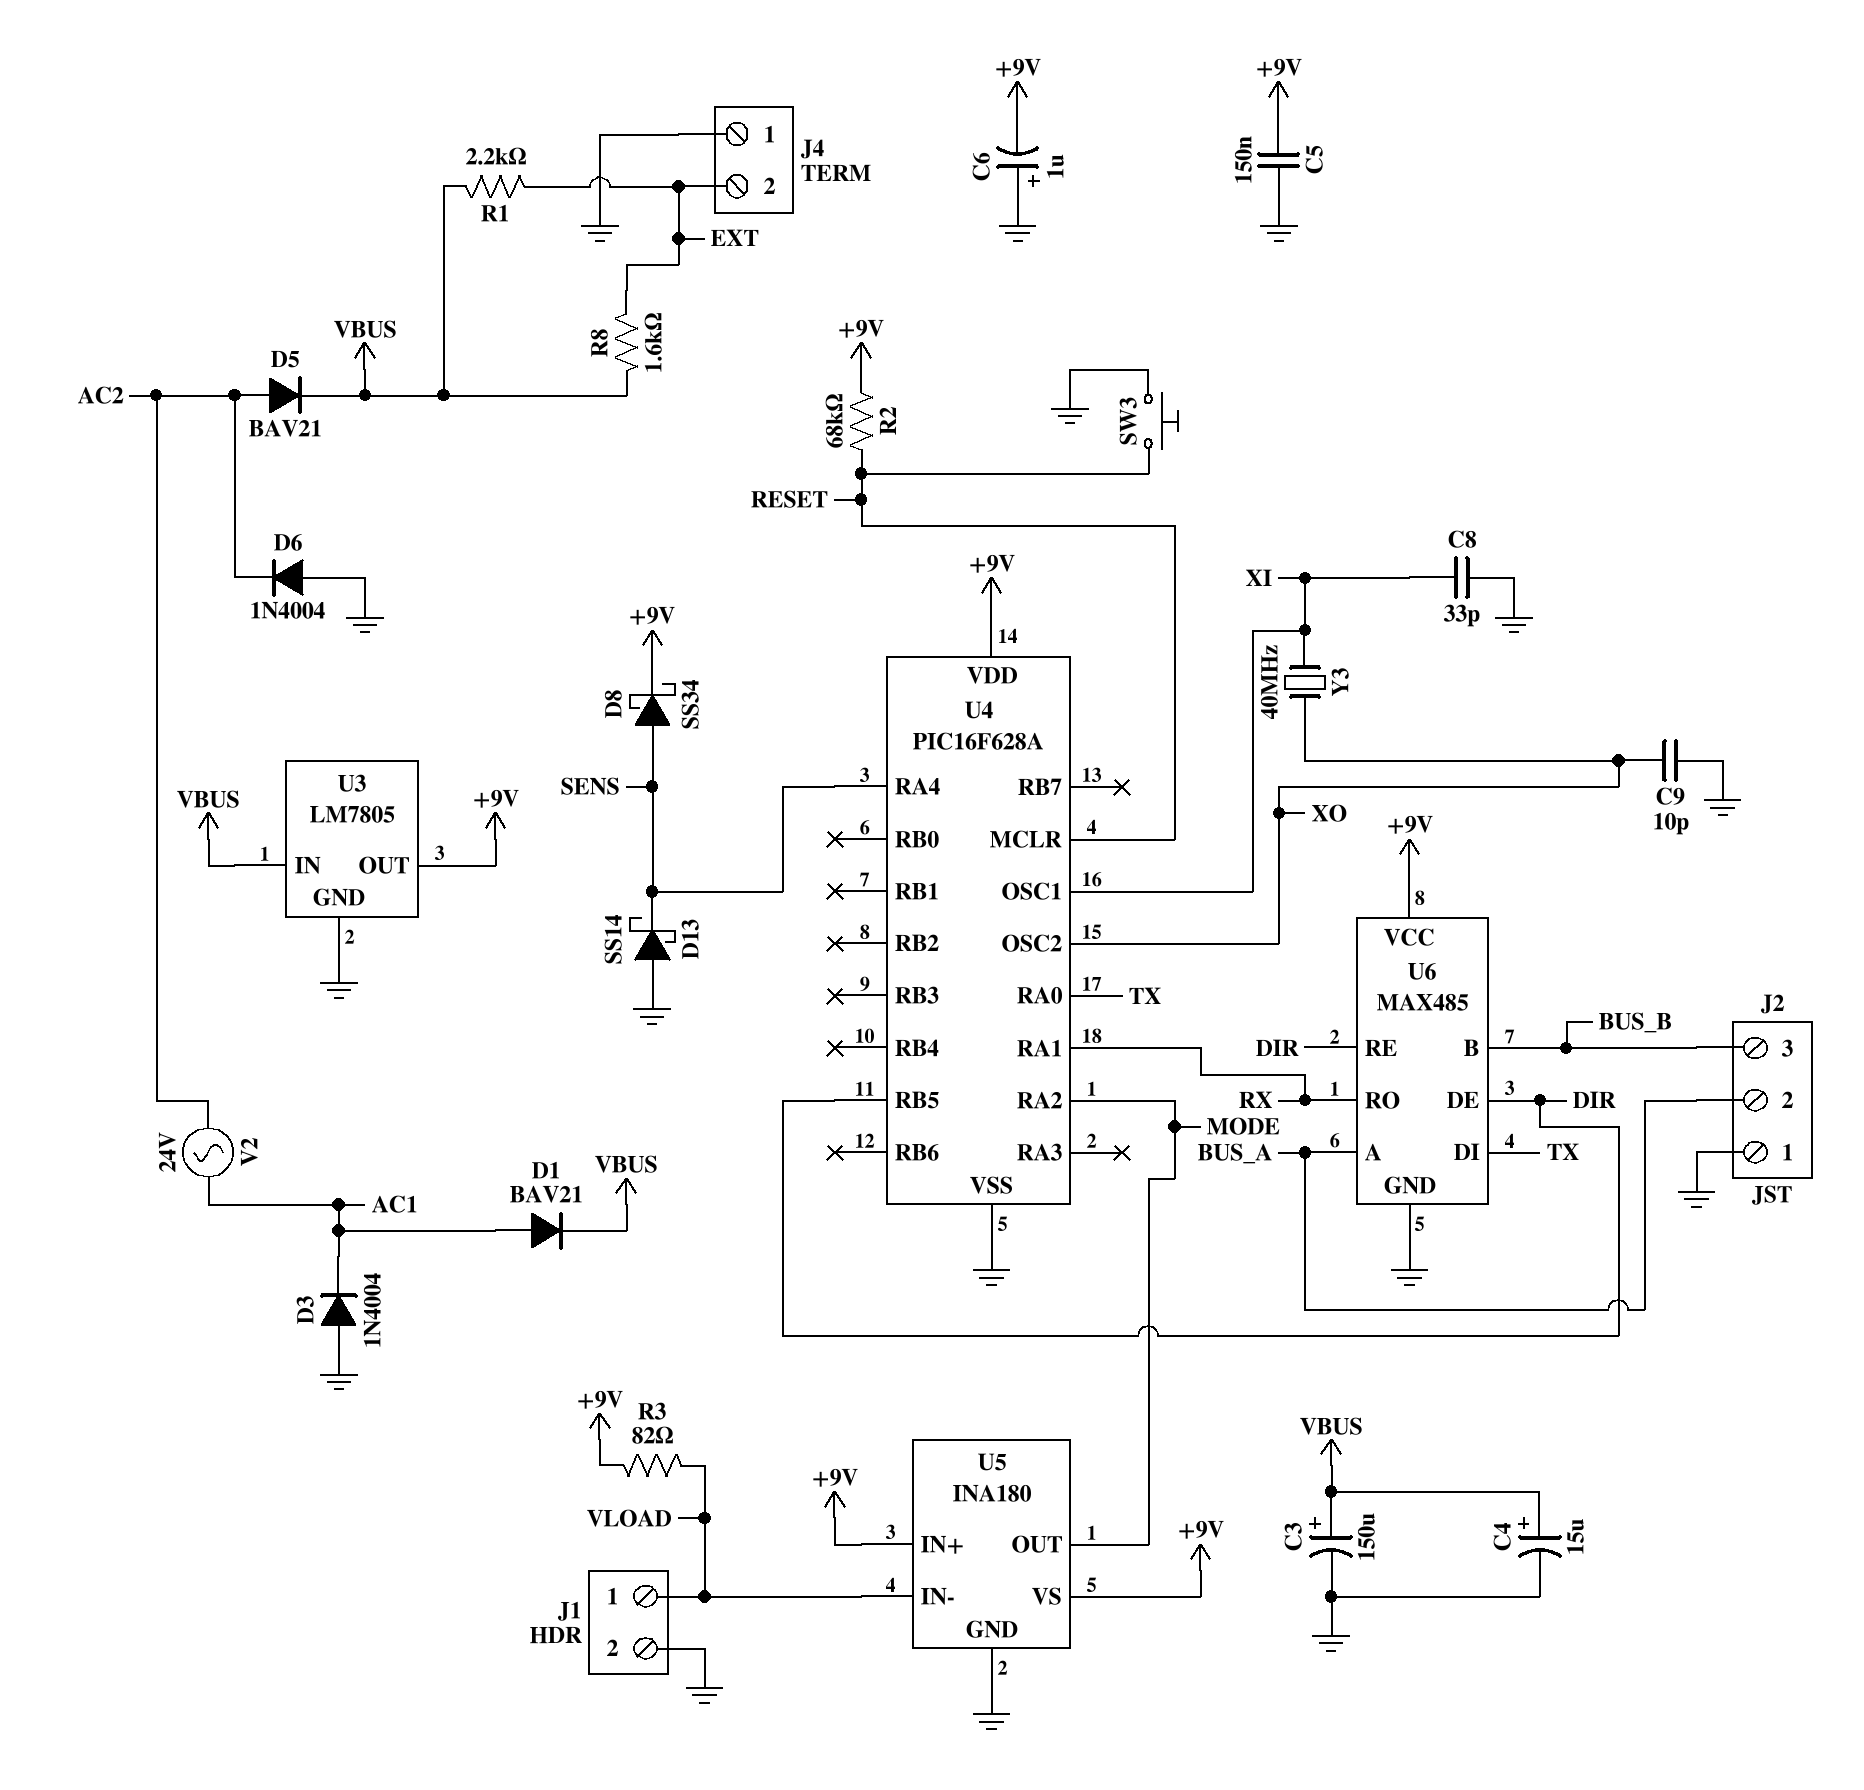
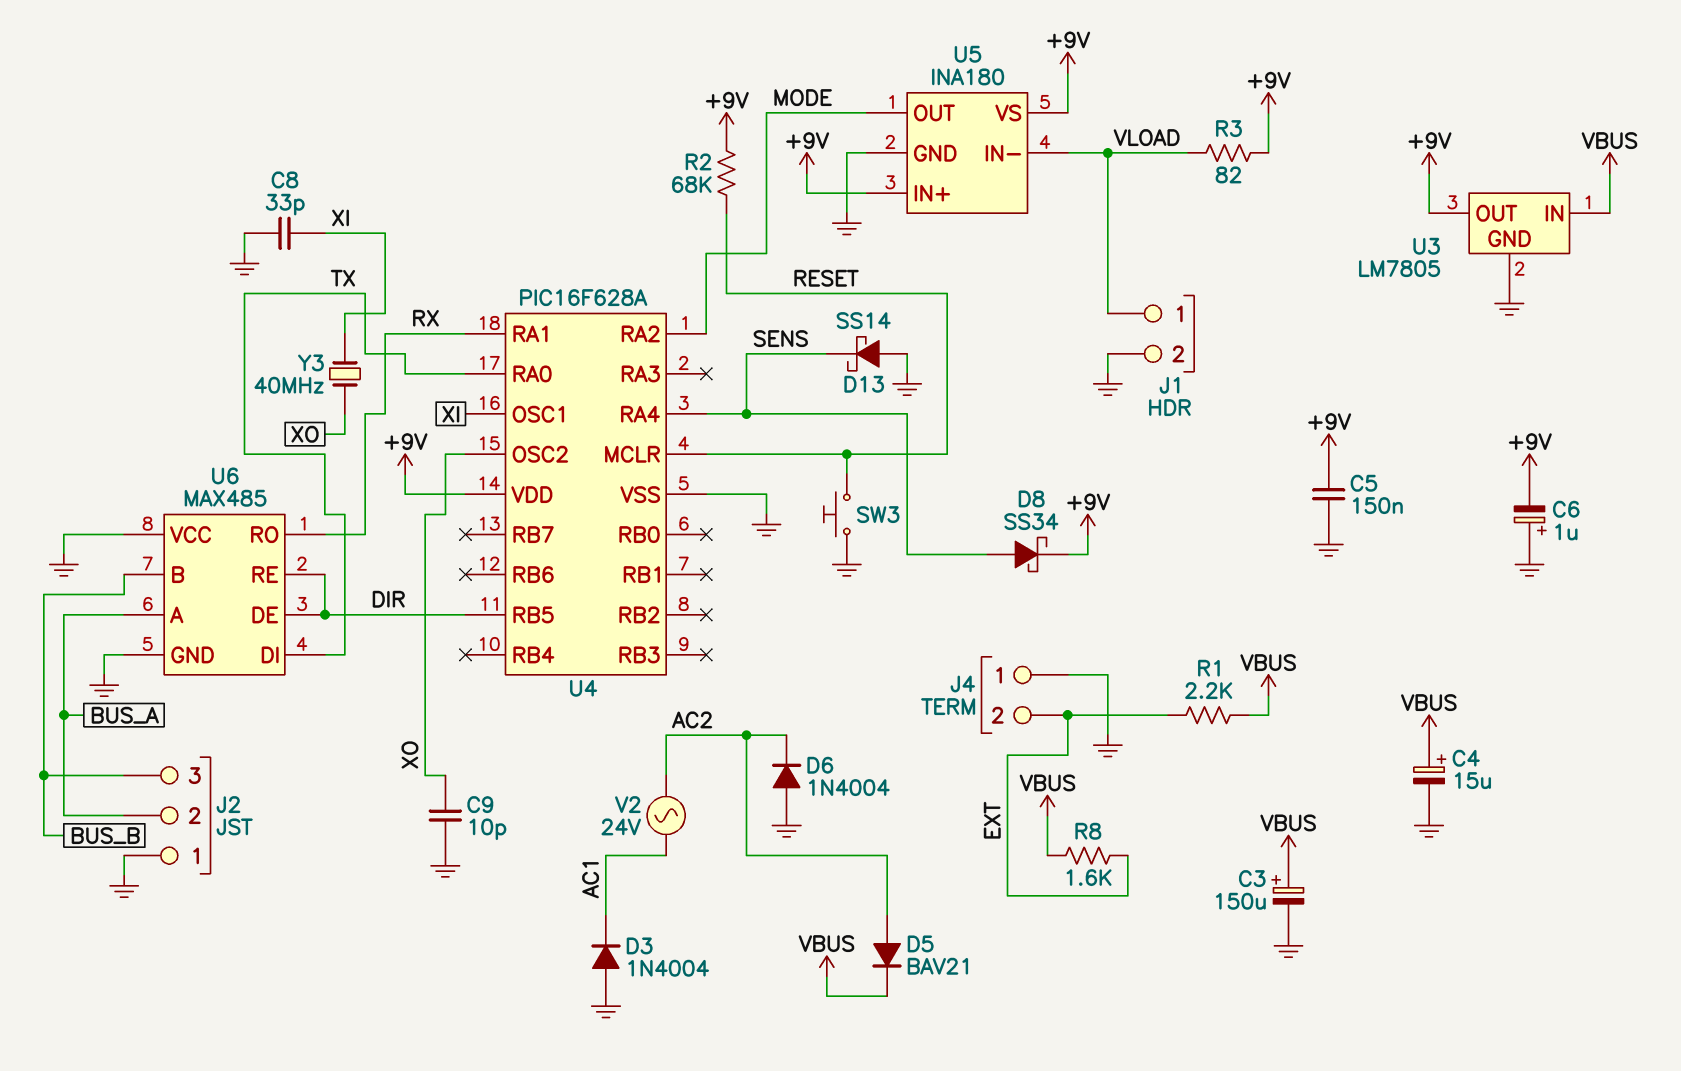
D1: diode BAV21 (A AC1, K VBUS) -> none
U6 pin VCC: +9V -> GND

